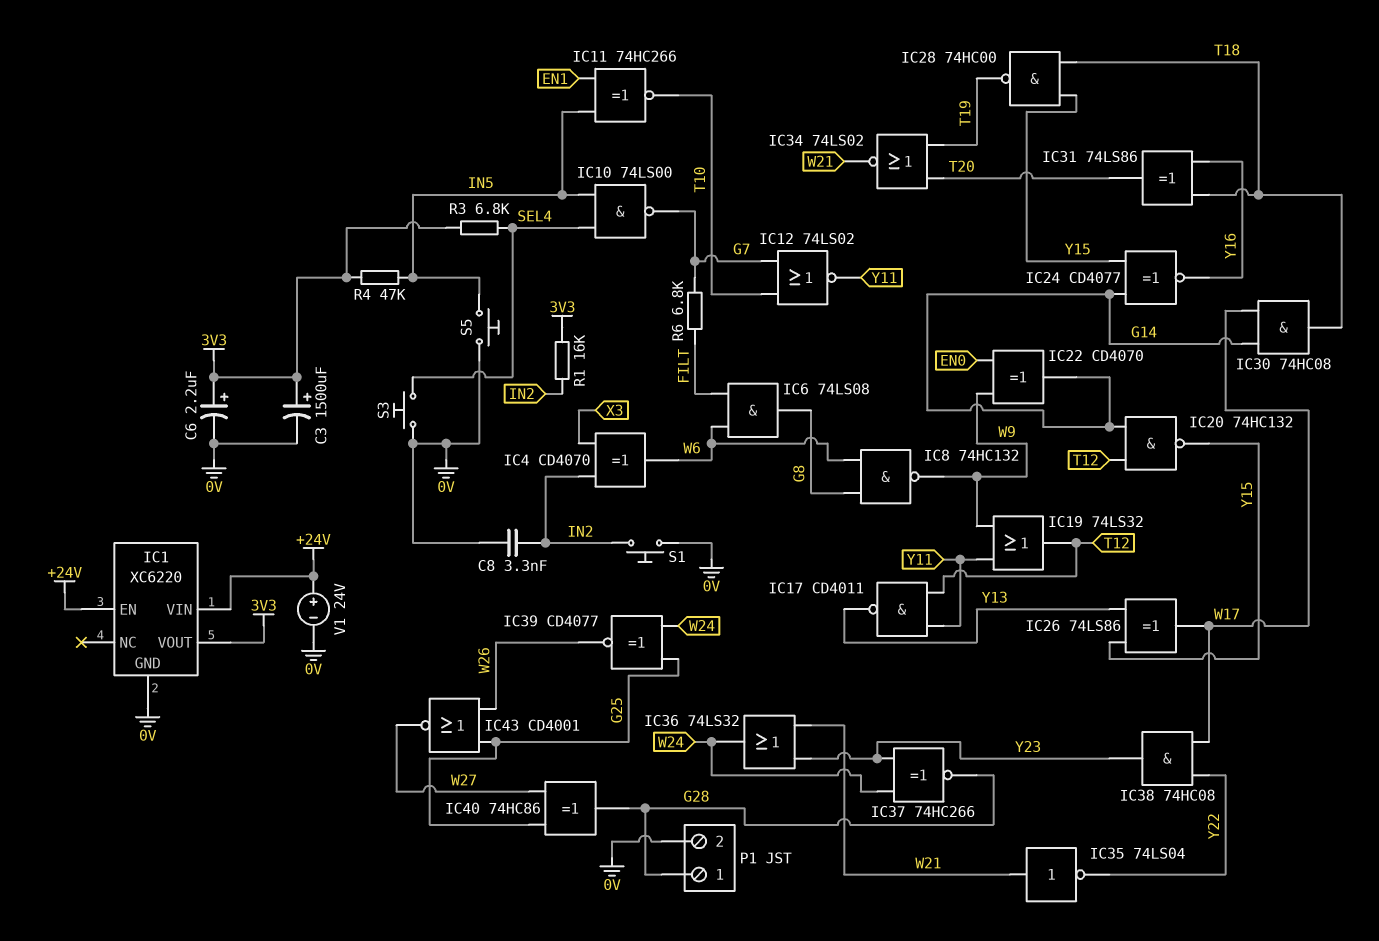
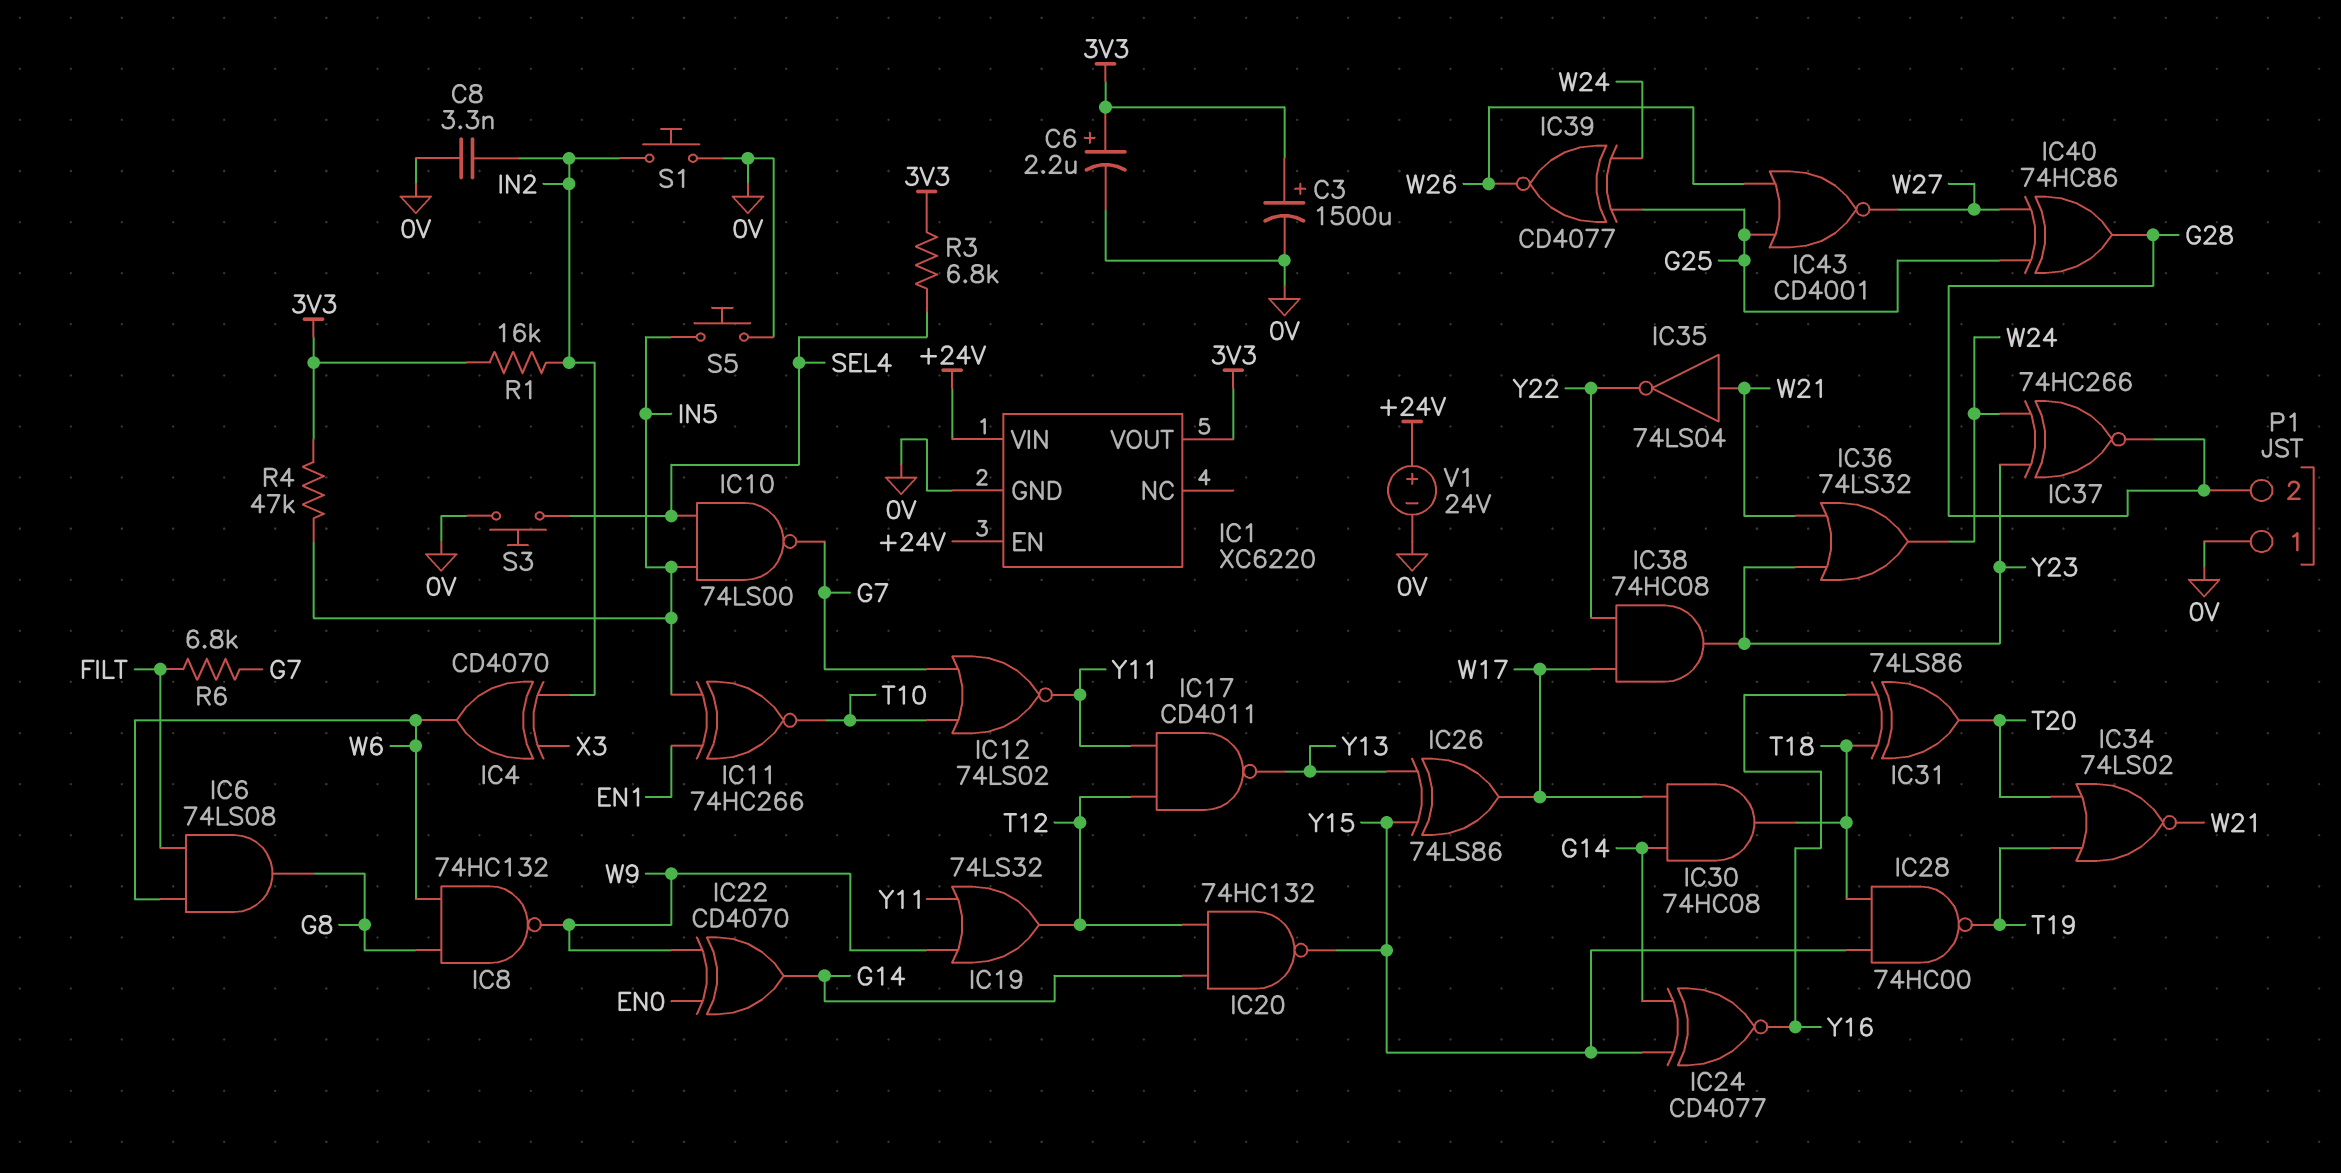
P1 pin 1: G28 -> 0V
P1 pin 2: 0V -> G28

